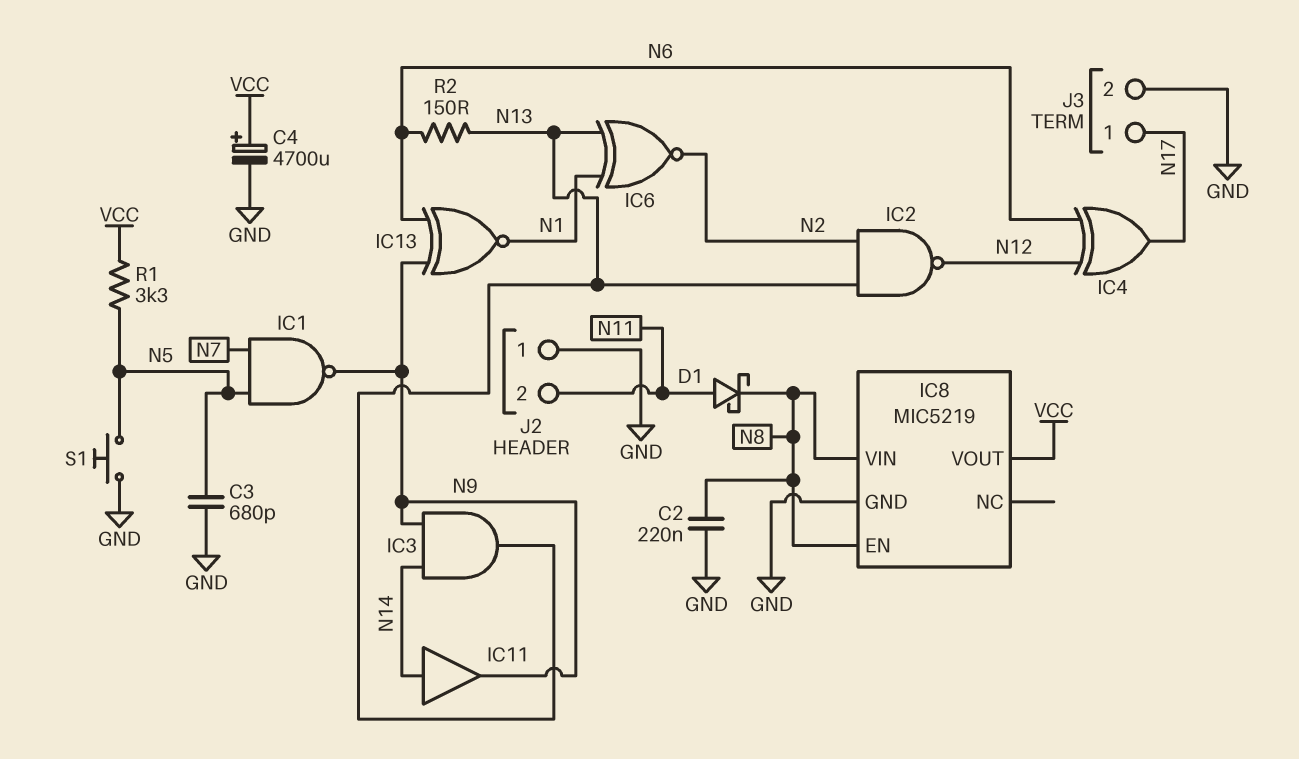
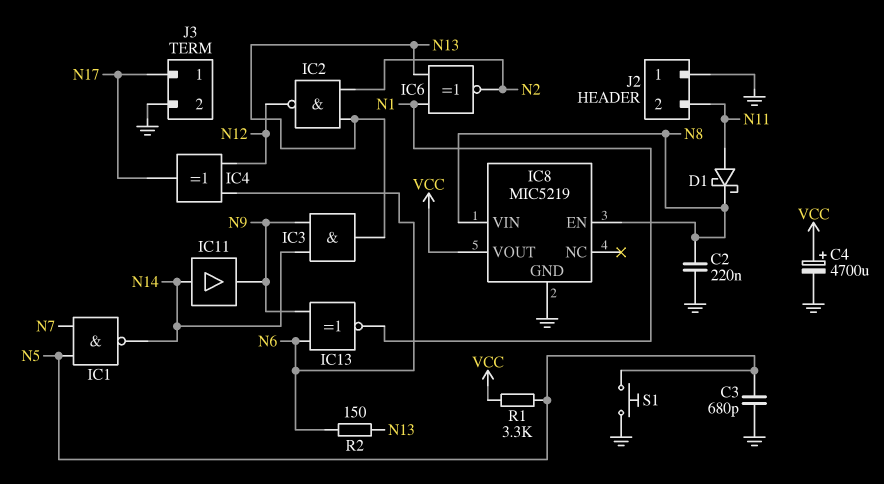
IC1: NAND (in N5, in N7, out N9) -> NAND (in N5, in N7, out N14)

